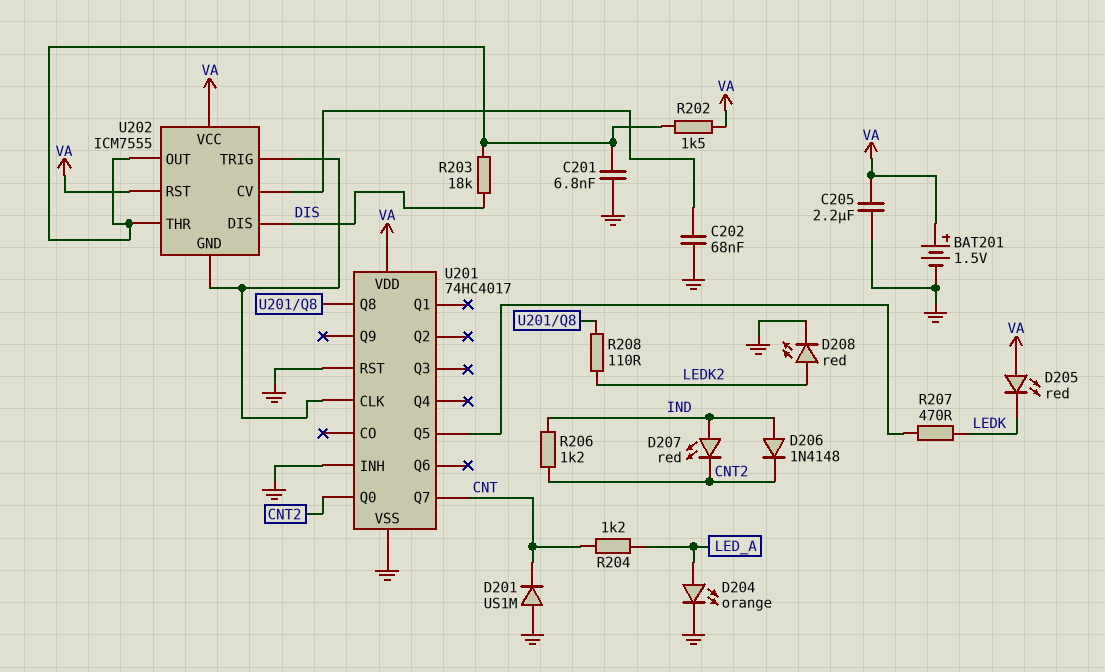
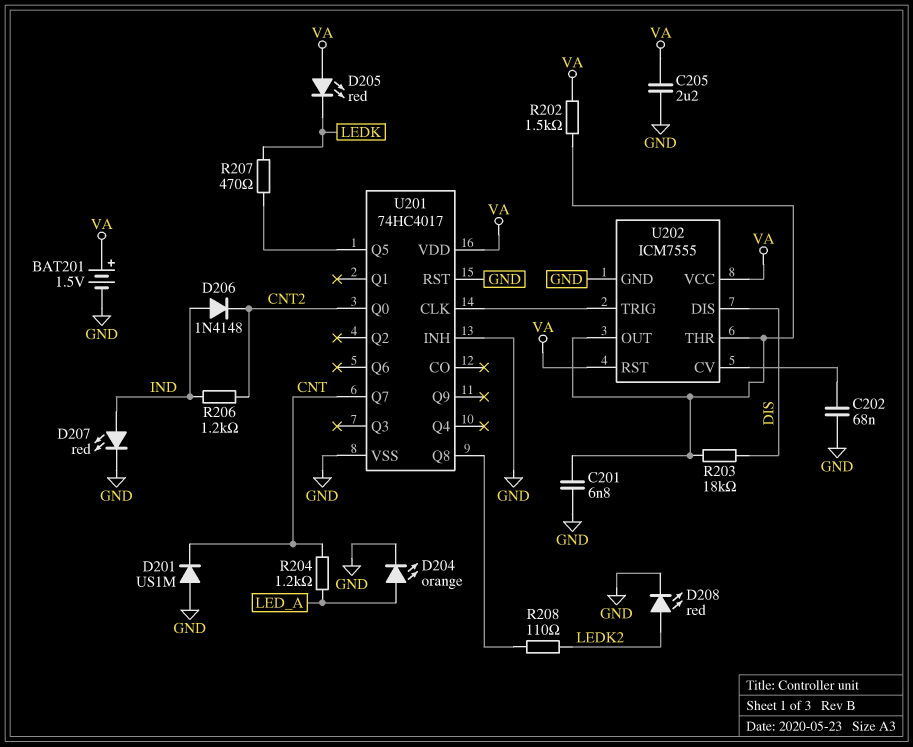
D207: LED red (A IND, K CNT2) -> LED red (A IND, K GND)
U202 pin GND: U201/CLK -> GND

